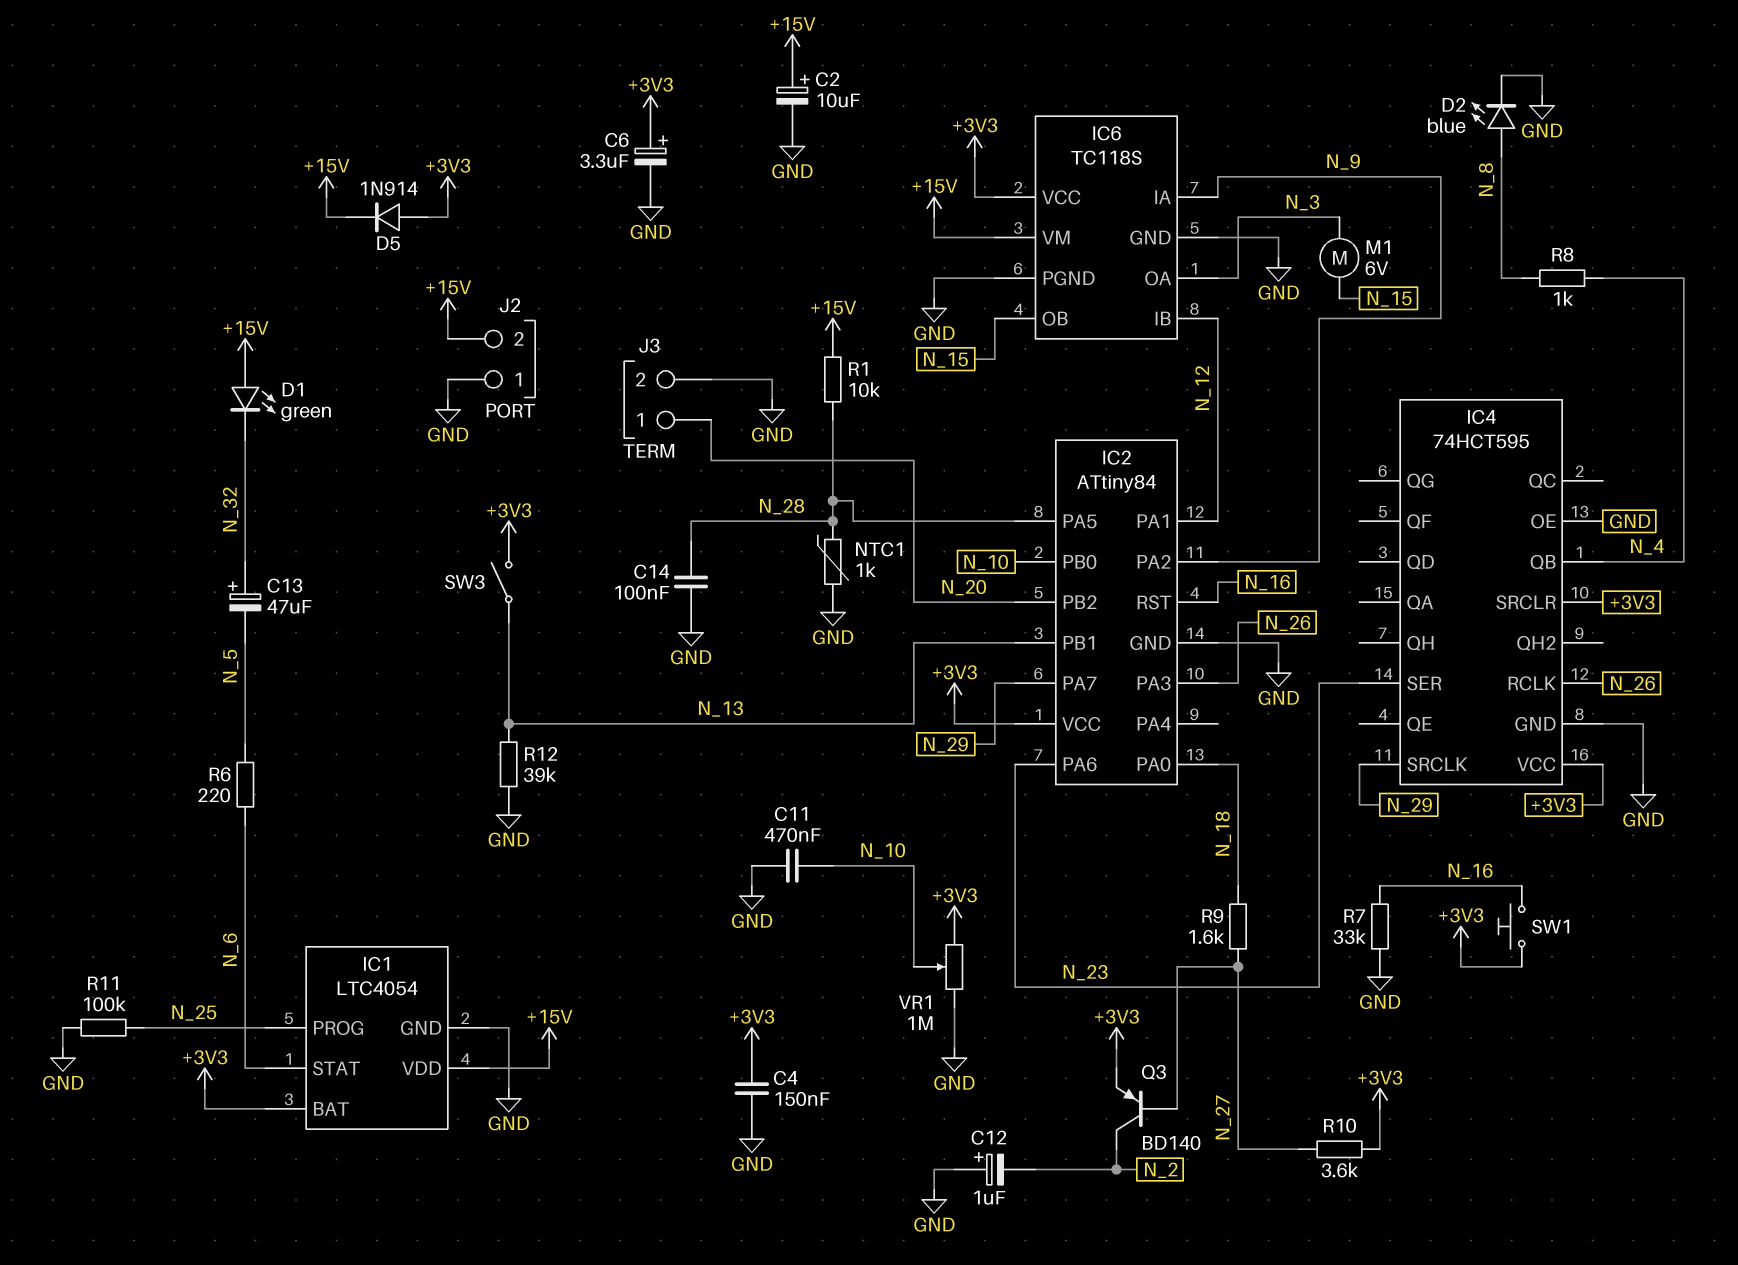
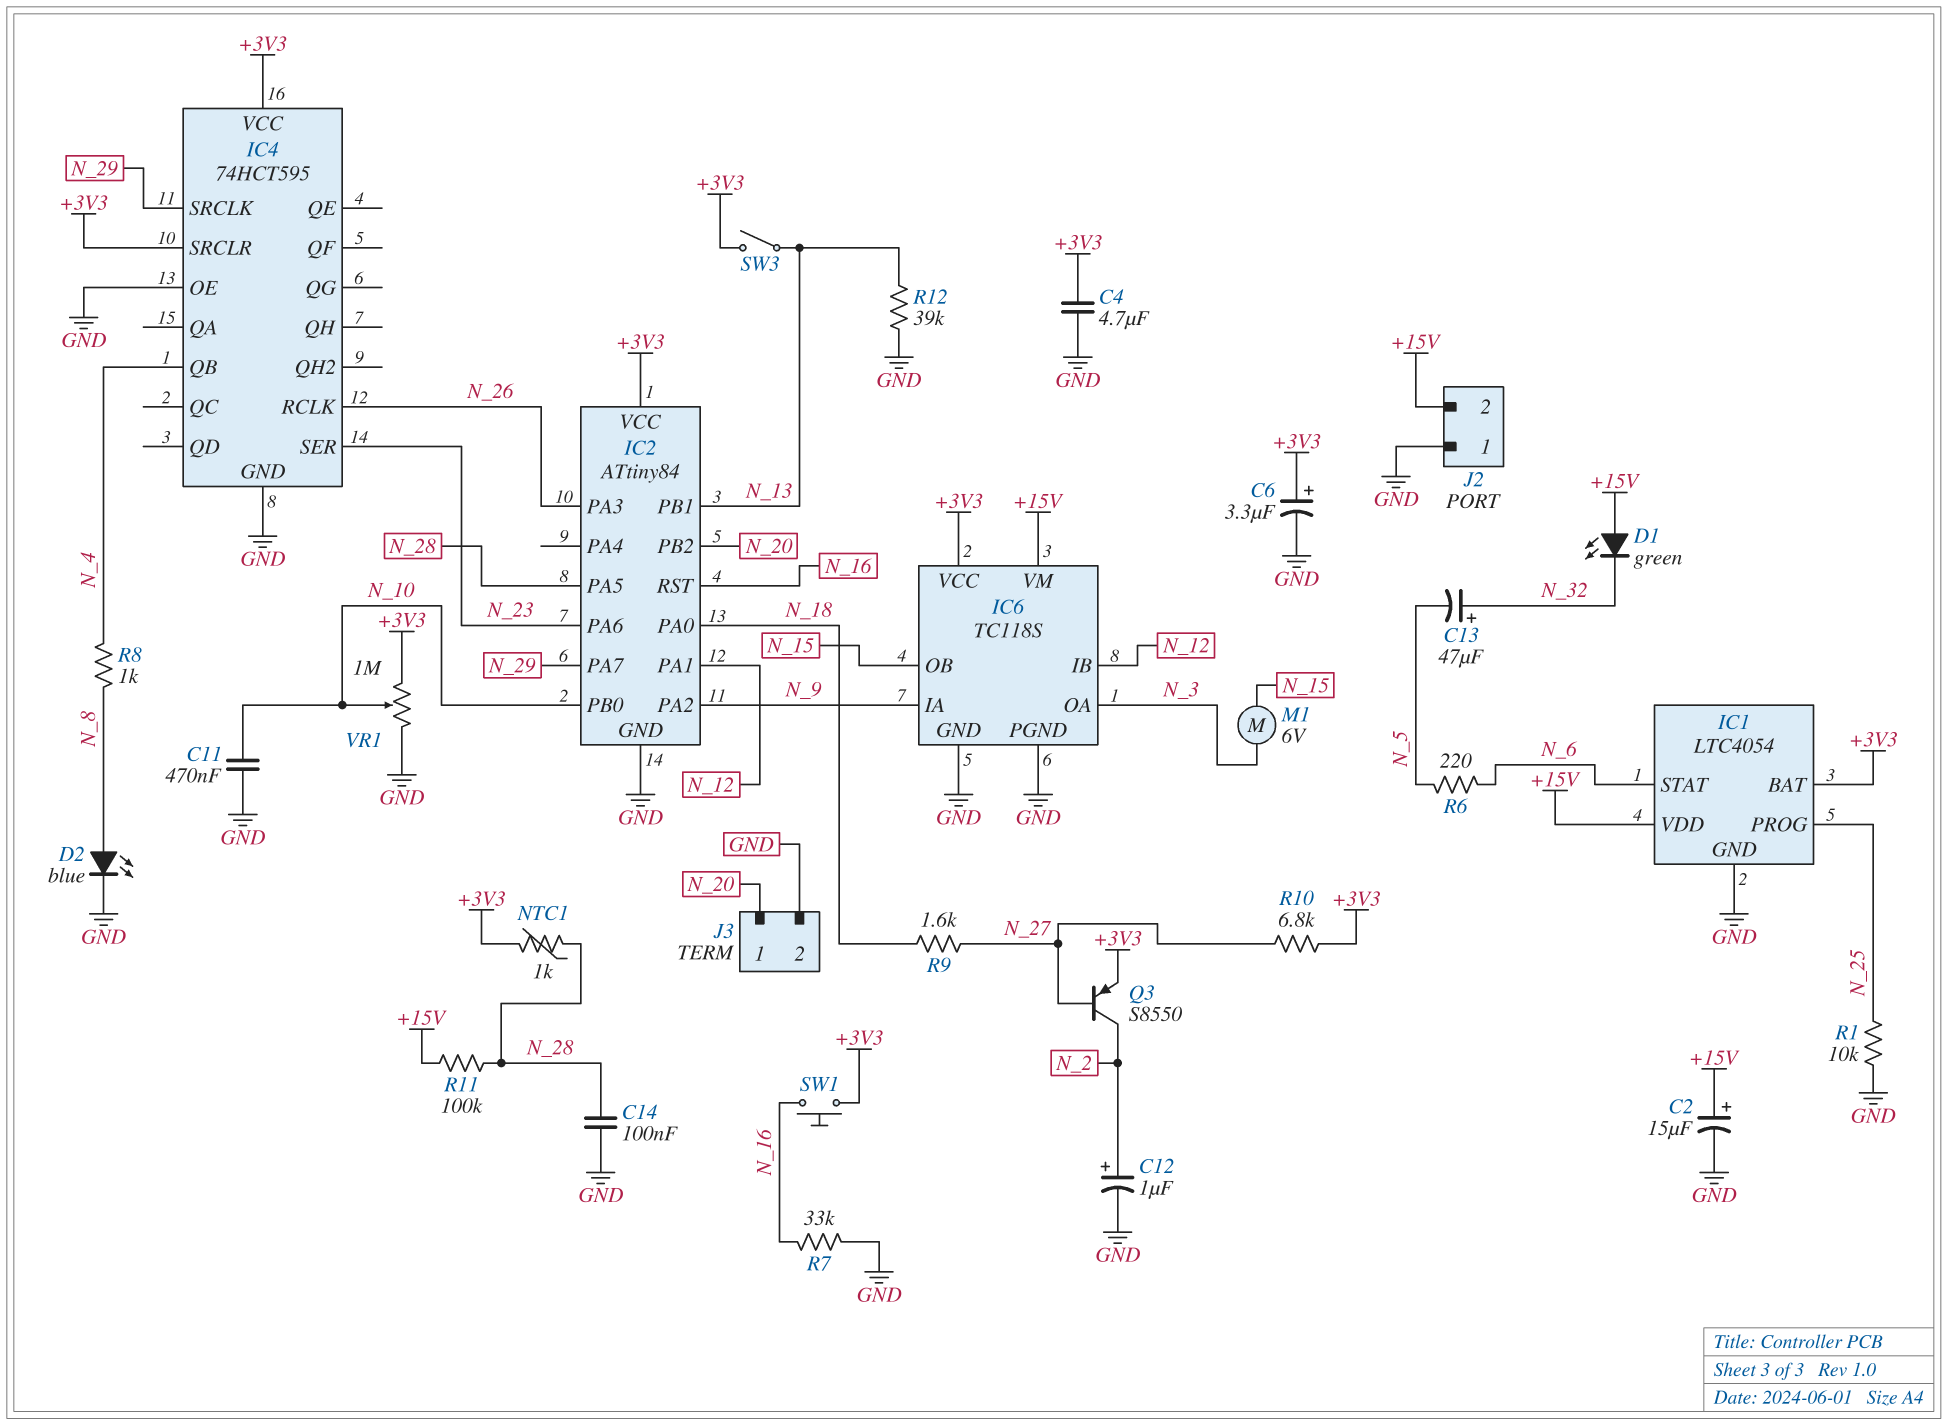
C2: 10uF (plus +15V, minus GND) -> 15uF (plus +15V, minus GND)
C4: 150nF (+3V3, GND) -> 4.7uF (+3V3, GND)
C12: 1uF (plus GND, minus N_2) -> 1uF (plus N_2, minus GND)
D5: diode 1N914 (A +3V3, K +15V) -> none
NTC1: 1k (GND, N_28) -> 1k (+3V3, N_28)
Q3: PNP BD140 (B N_27, C N_2, E +3V3) -> PNP S8550 (B N_27, C N_2, E +3V3)
R1: 10k (+15V, N_28) -> 10k (GND, N_25)
R10: 3.6k (+3V3, N_27) -> 6.8k (+3V3, N_27)
R11: 100k (GND, N_25) -> 100k (+15V, N_28)

